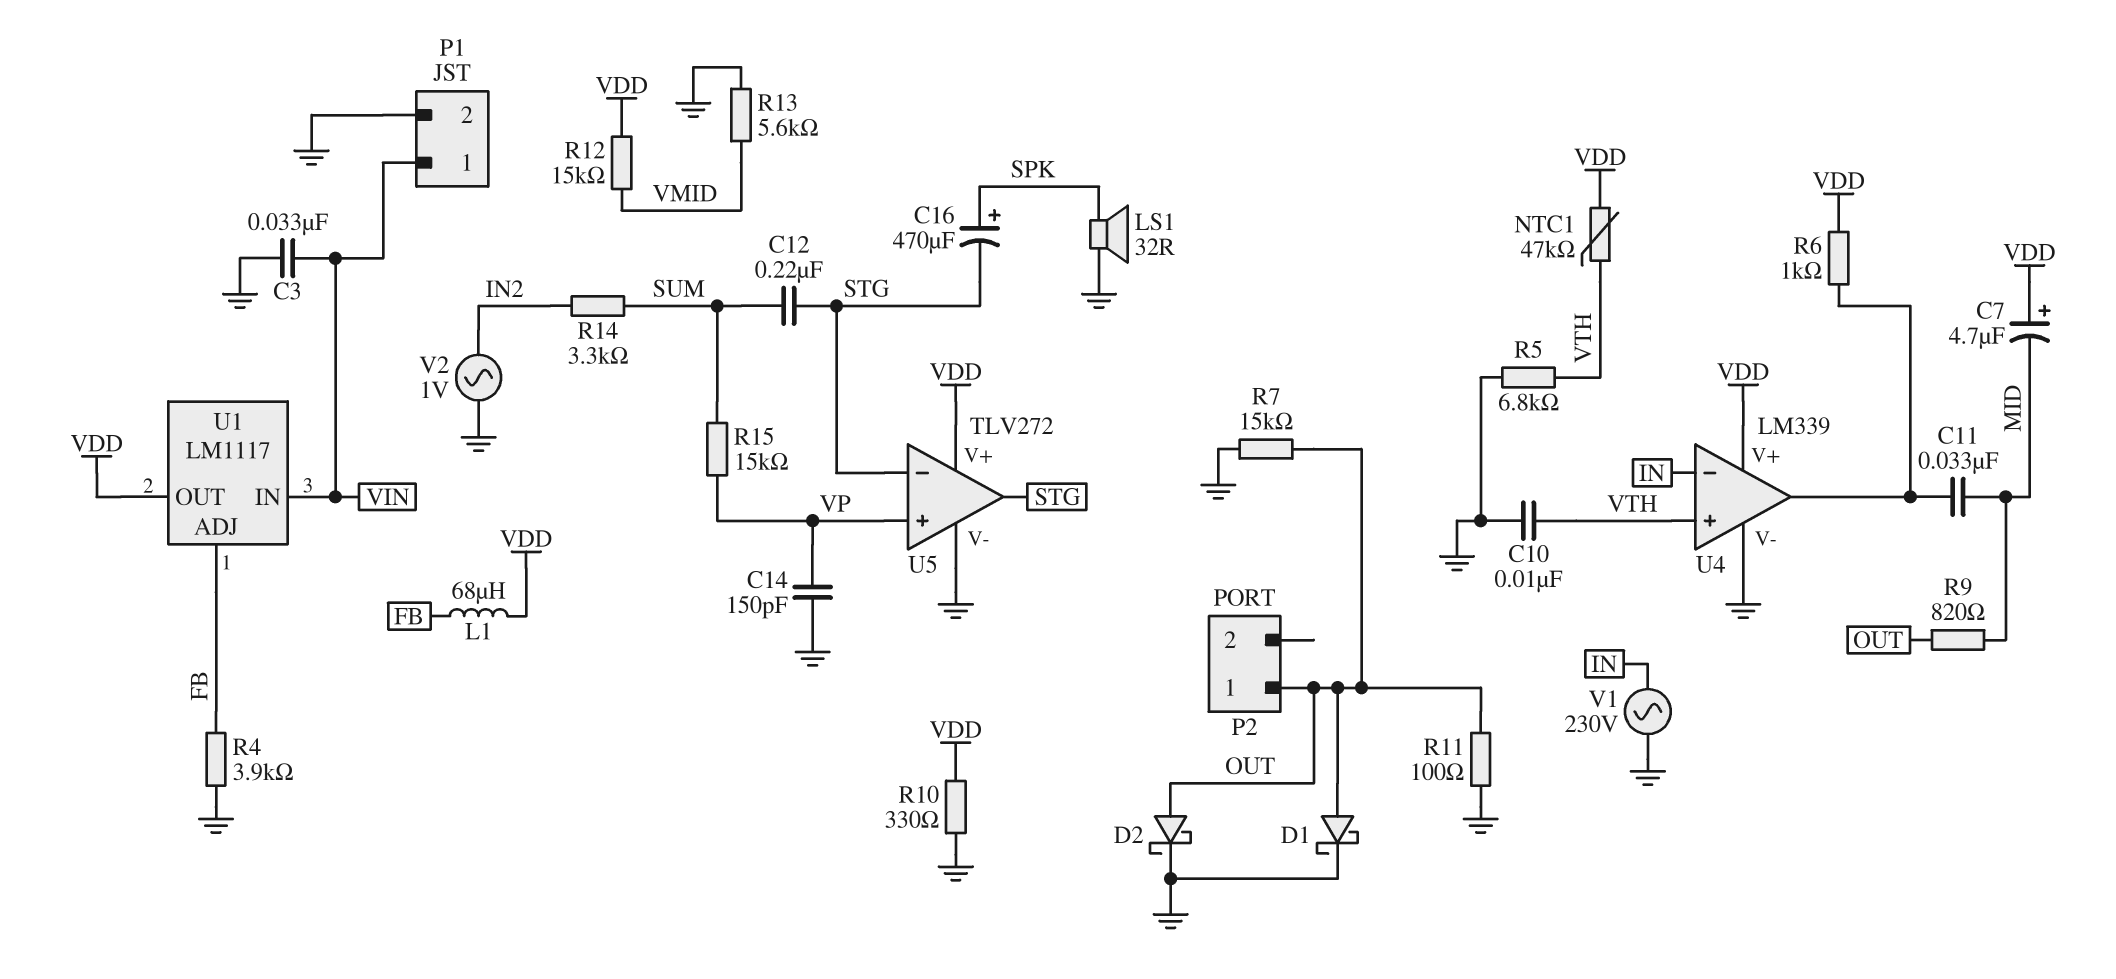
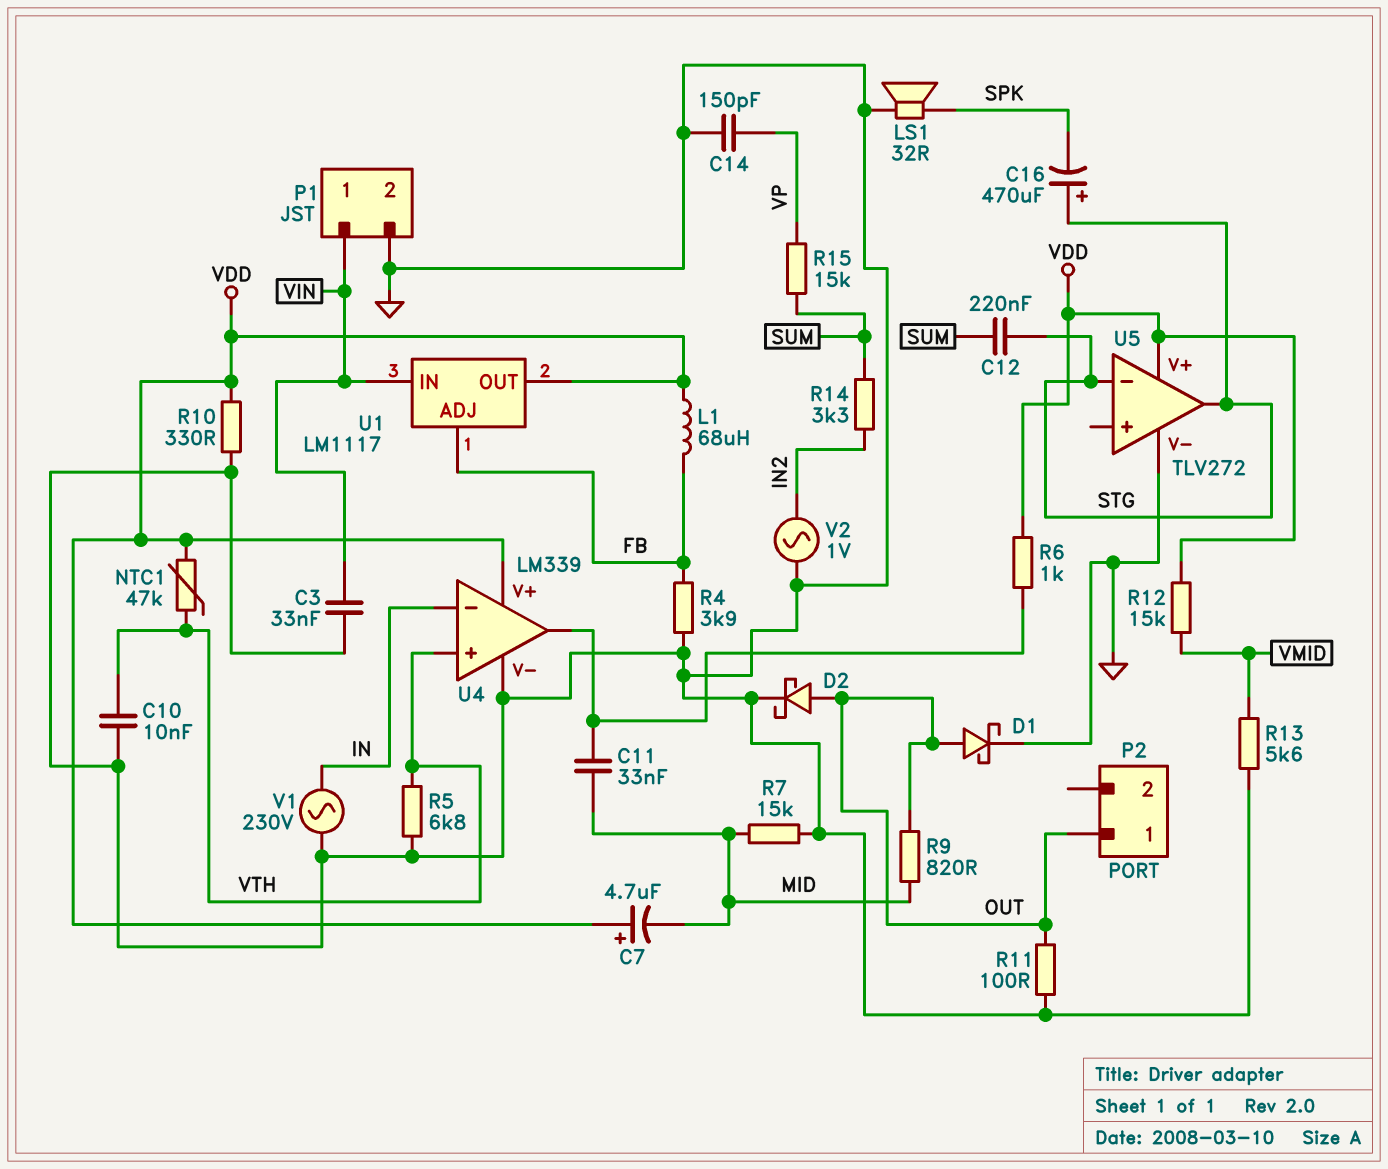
C16: 470uF (plus SPK, minus STG) -> 470uF (plus STG, minus SPK)
R7: 15k (GND, OUT) -> 15k (GND, MID)
U5 pin in+: VP -> none

